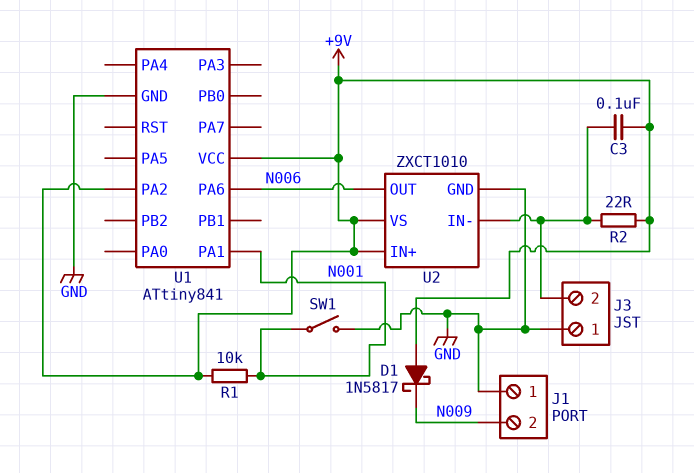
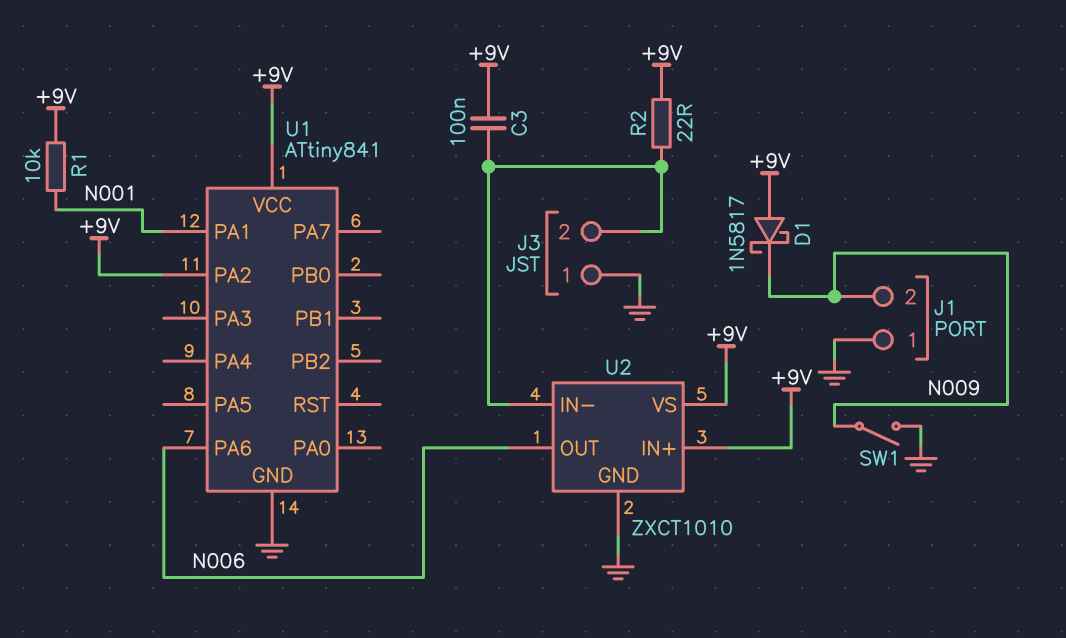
SW1: switch (GND, N001) -> switch (GND, N009)

